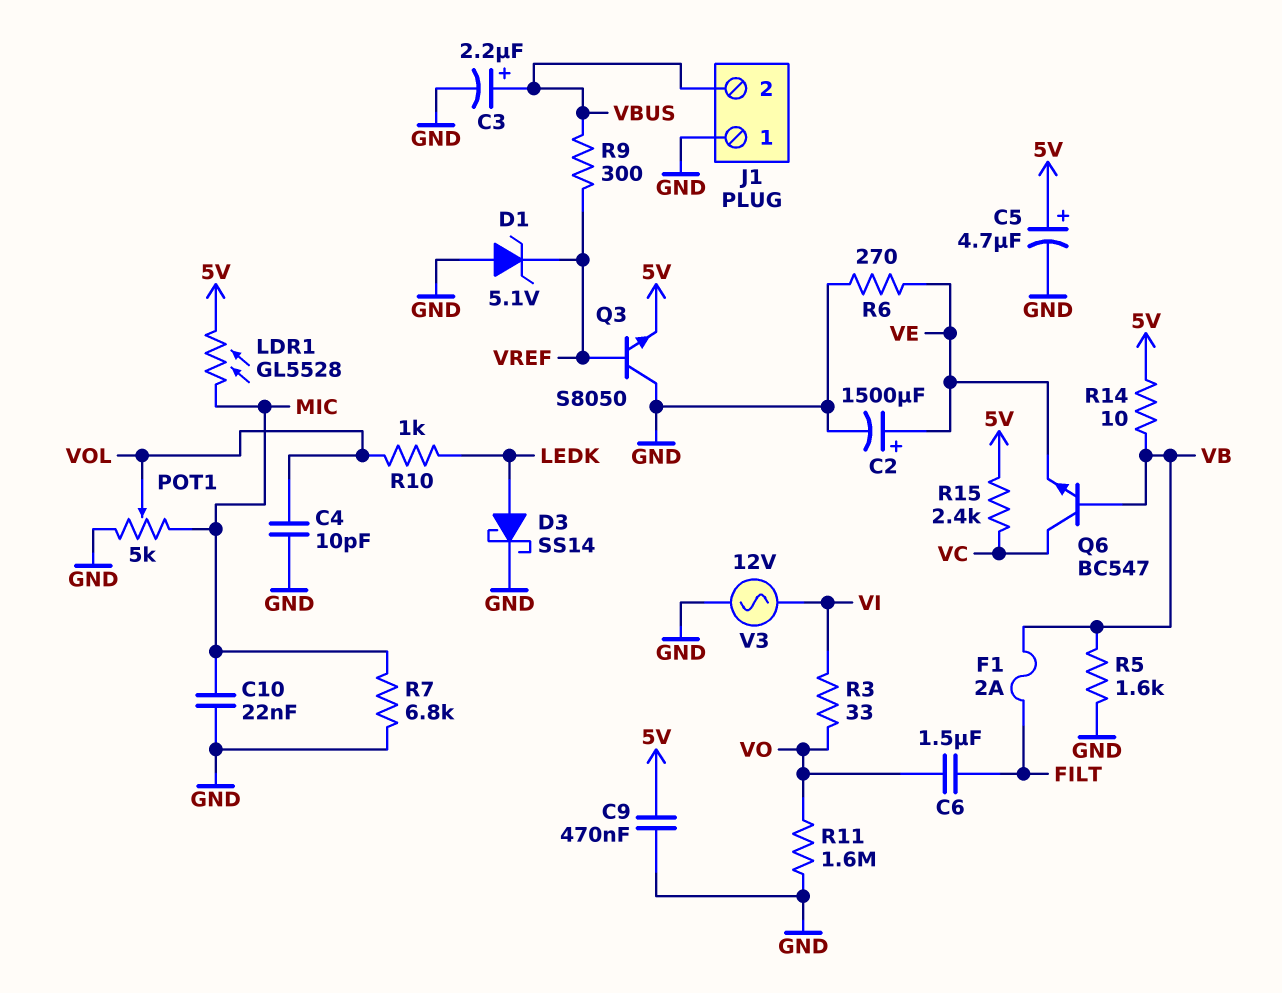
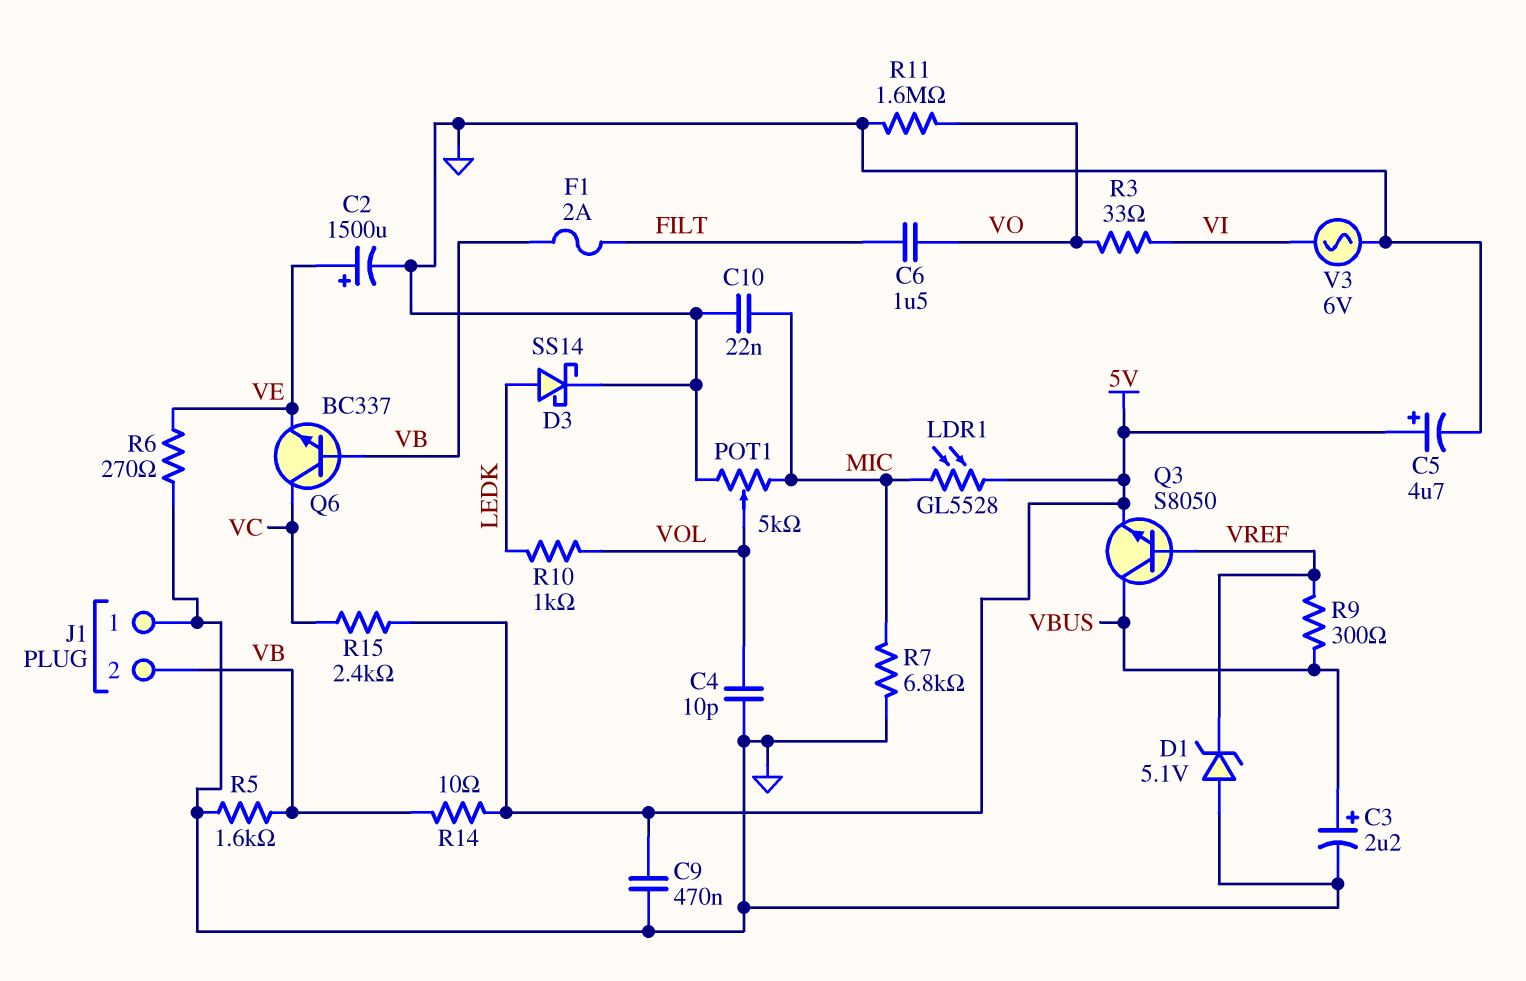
J1 pin 2: VBUS -> VB
Q3: NPN S8050 (B VREF, C GND, E 5V) -> NPN S8050 (B VREF, C VBUS, E 5V)
Q6: NPN BC547 (B VB, C VC, E VE) -> NPN BC337 (B VB, C VC, E VE)
V3: AC 12V (GND, VI) -> AC 6V (GND, VI)

